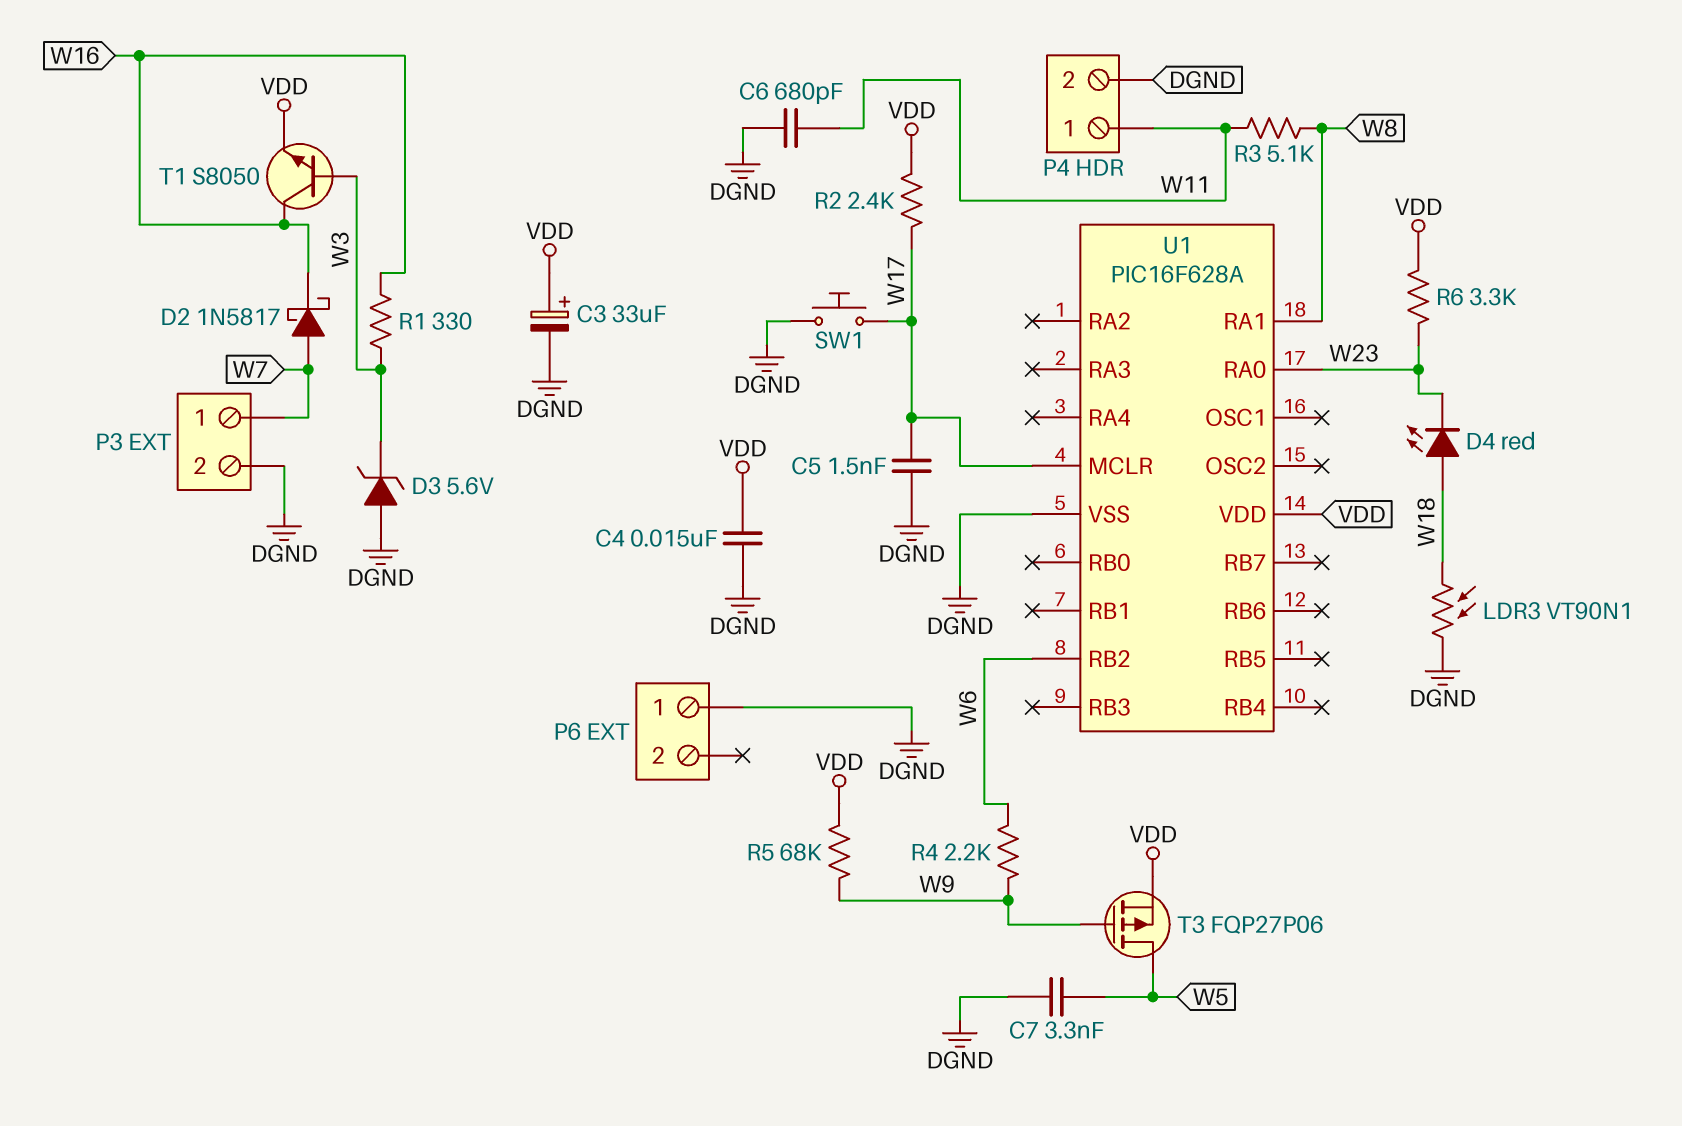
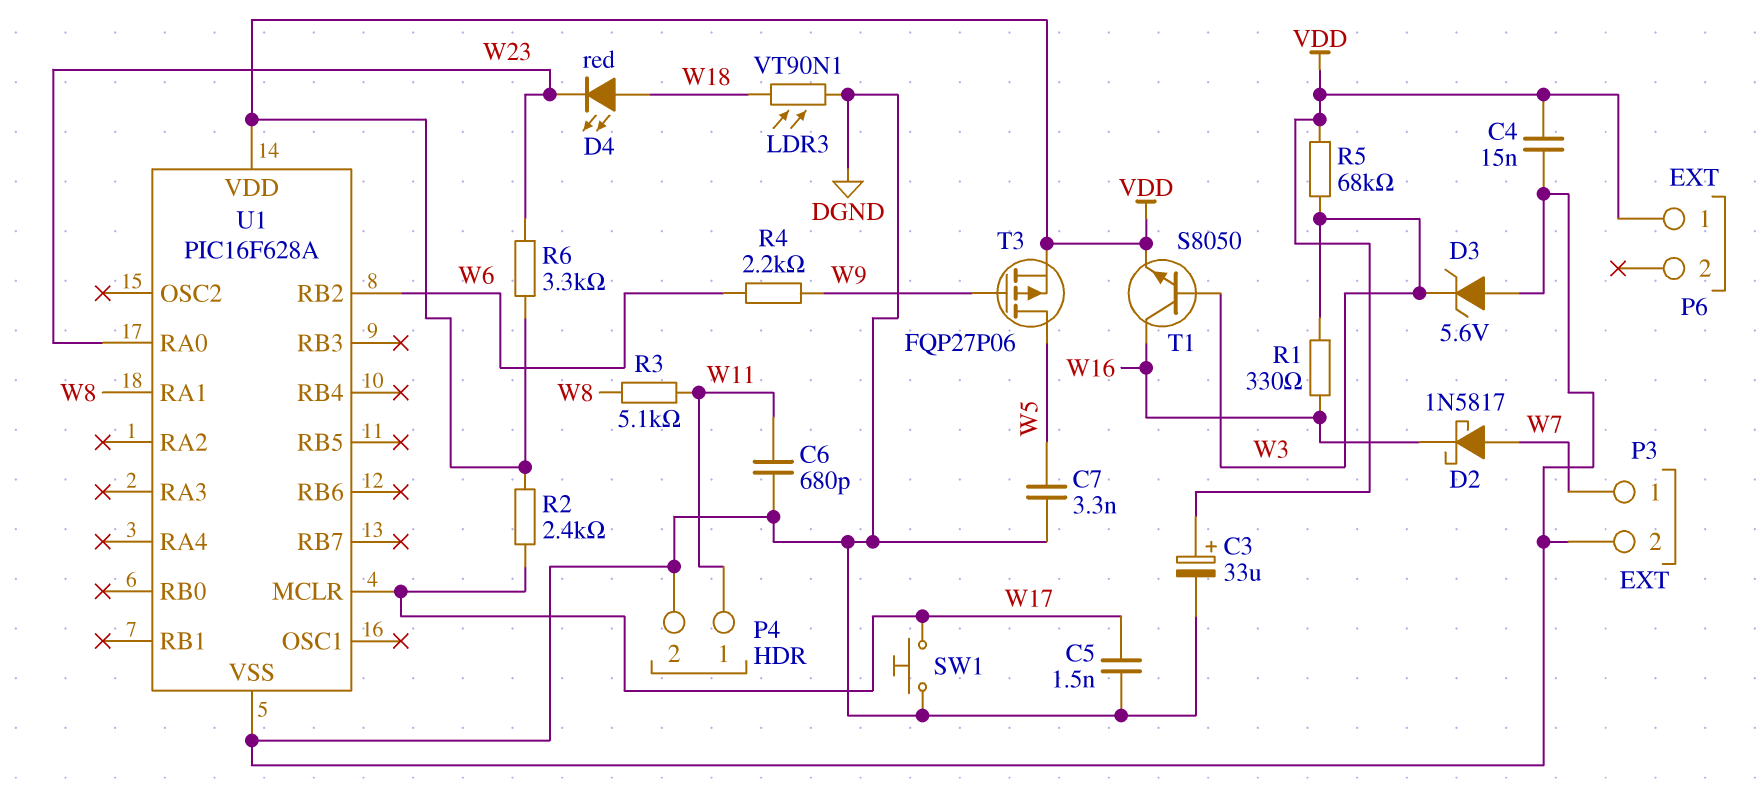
P6 pin 1: DGND -> VDD
R5: 68k (VDD, W9) -> 68k (VDD, W3)

